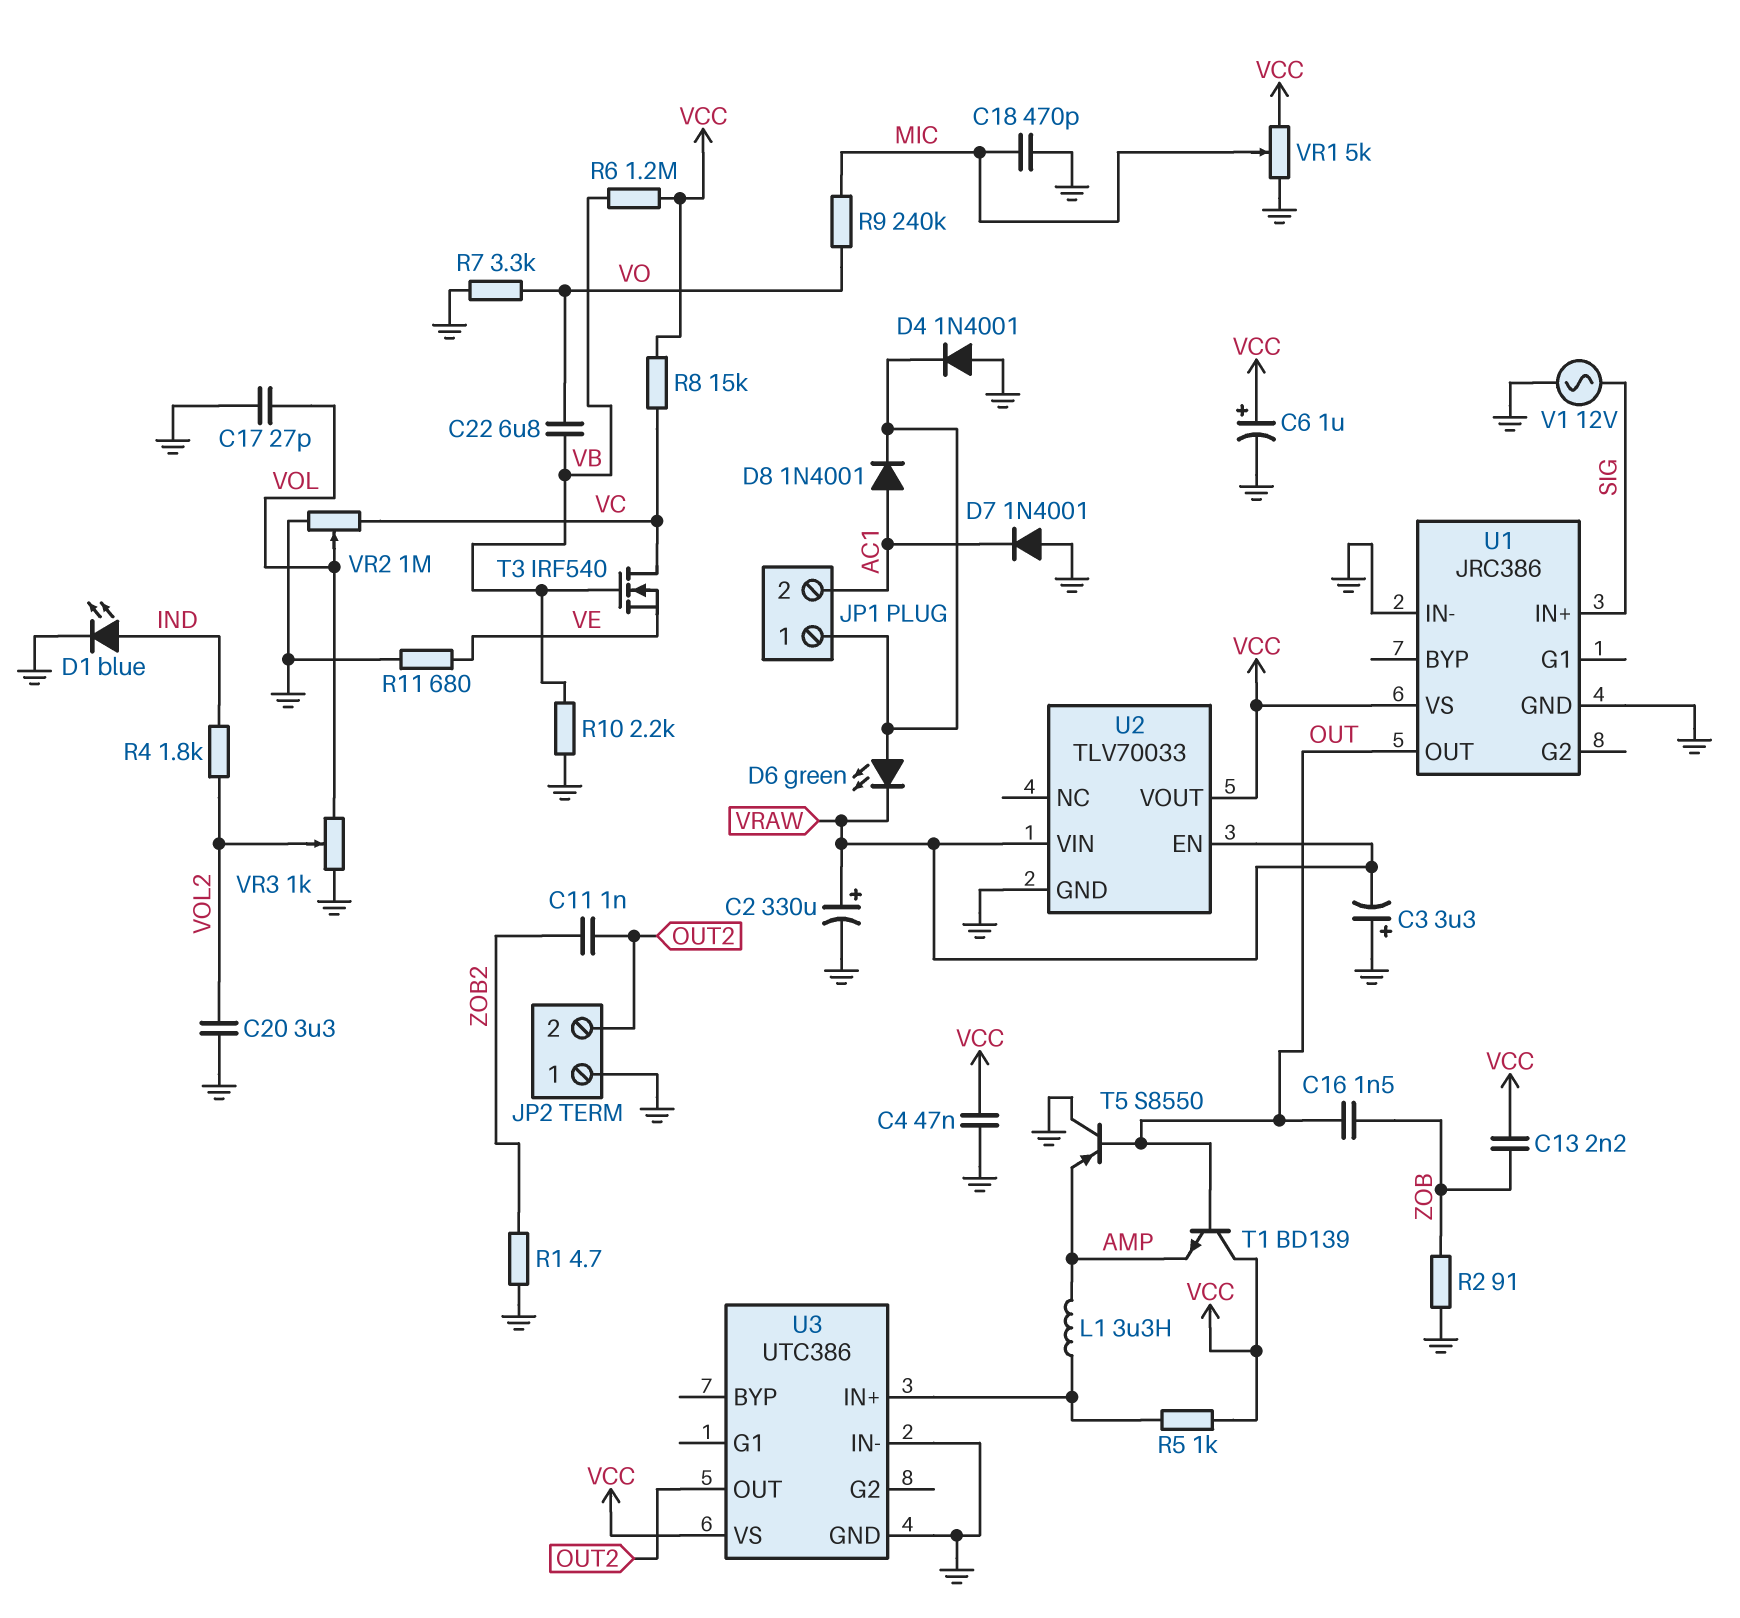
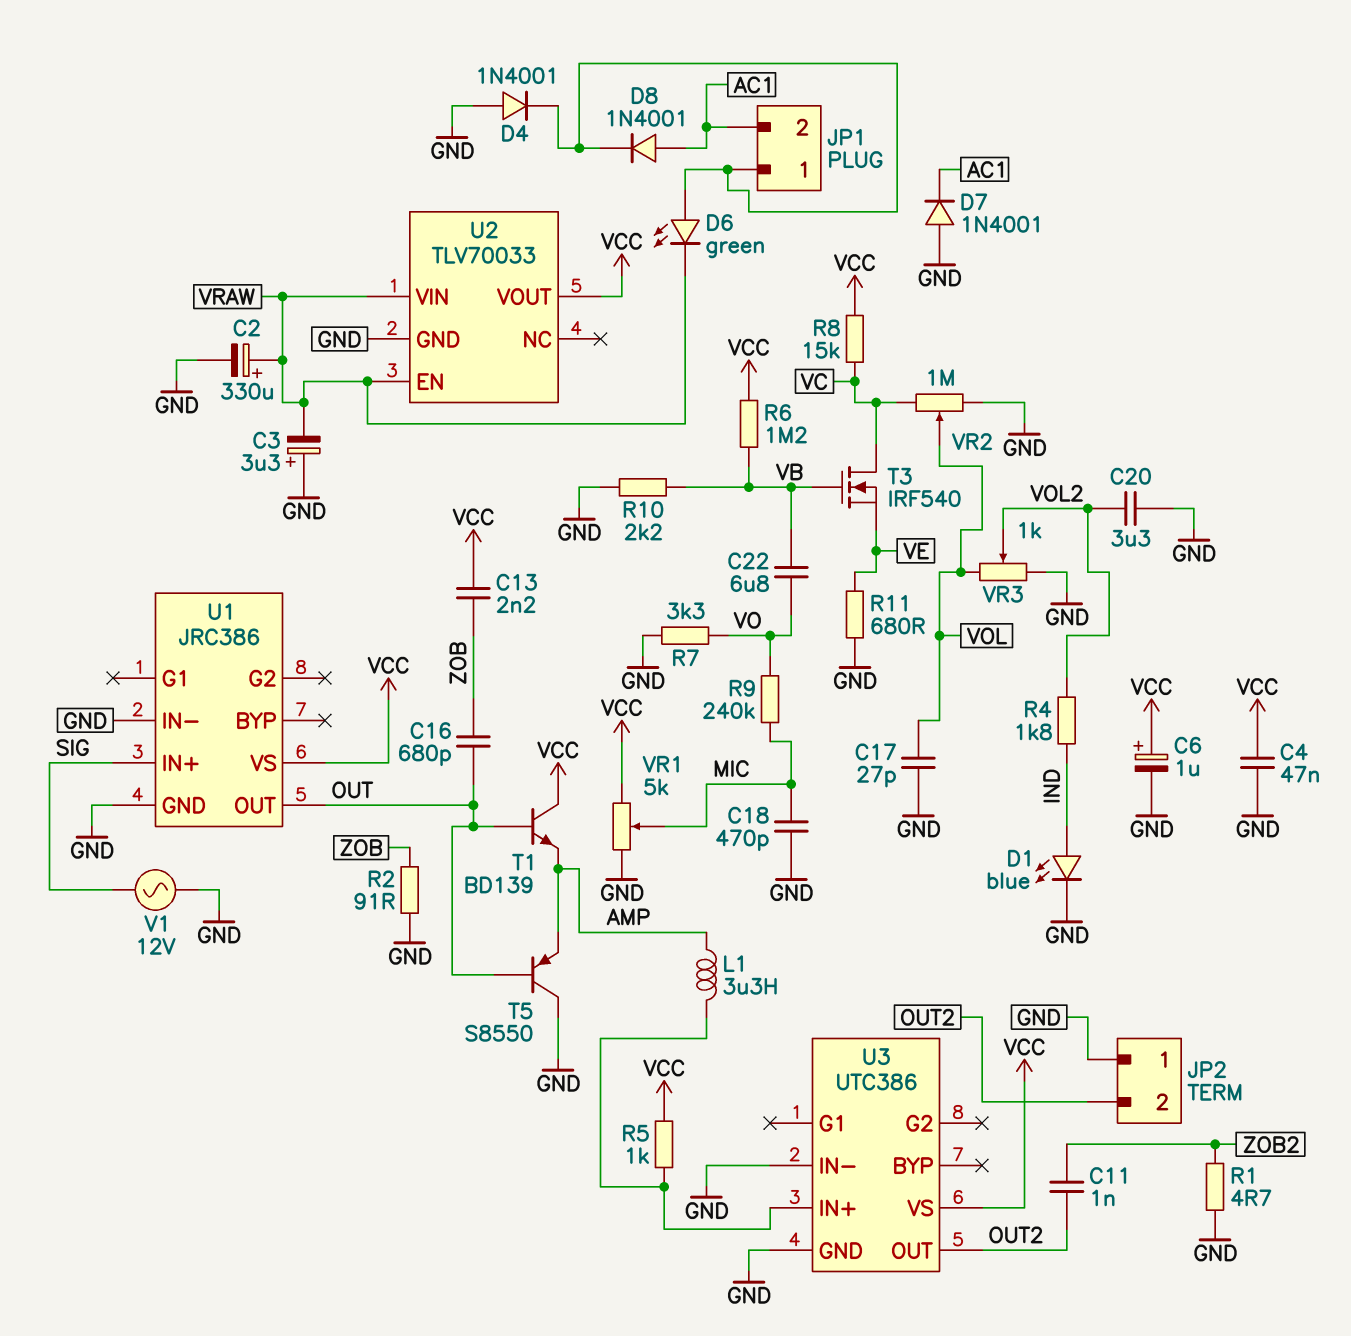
C16: 1.5nF (OUT, ZOB) -> 680pF (OUT, ZOB)

